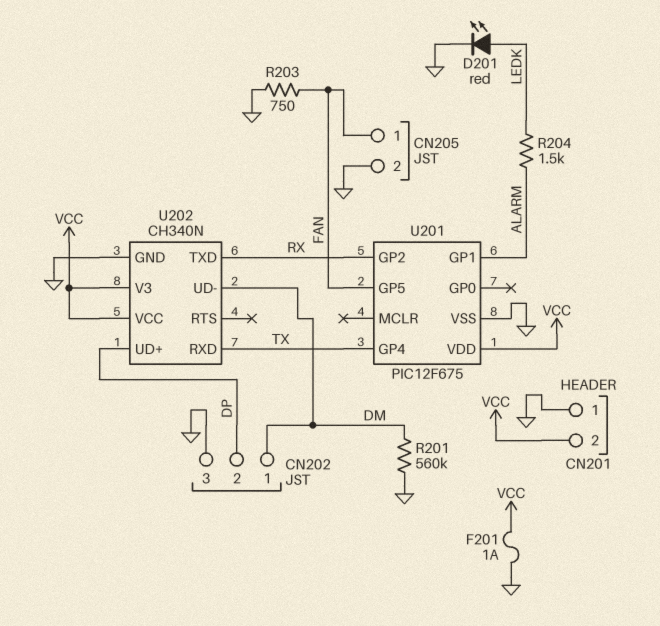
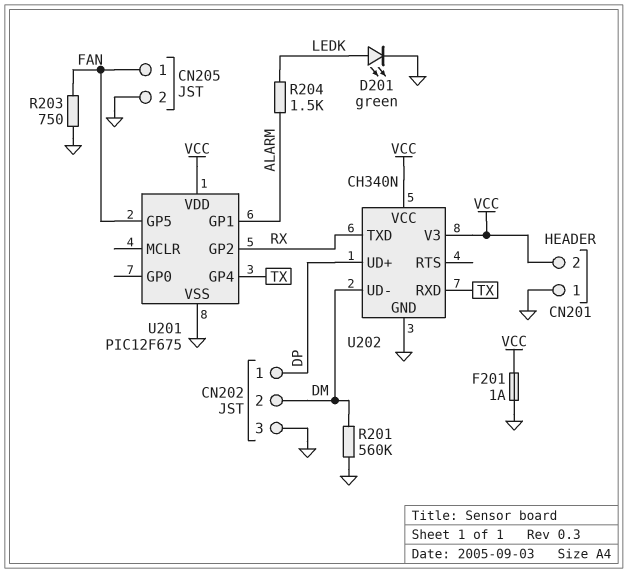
CN202 pin 1: DM -> DP
CN202 pin 2: DP -> DM
D201: LED red (A LEDK, K GND) -> LED green (A LEDK, K GND)

